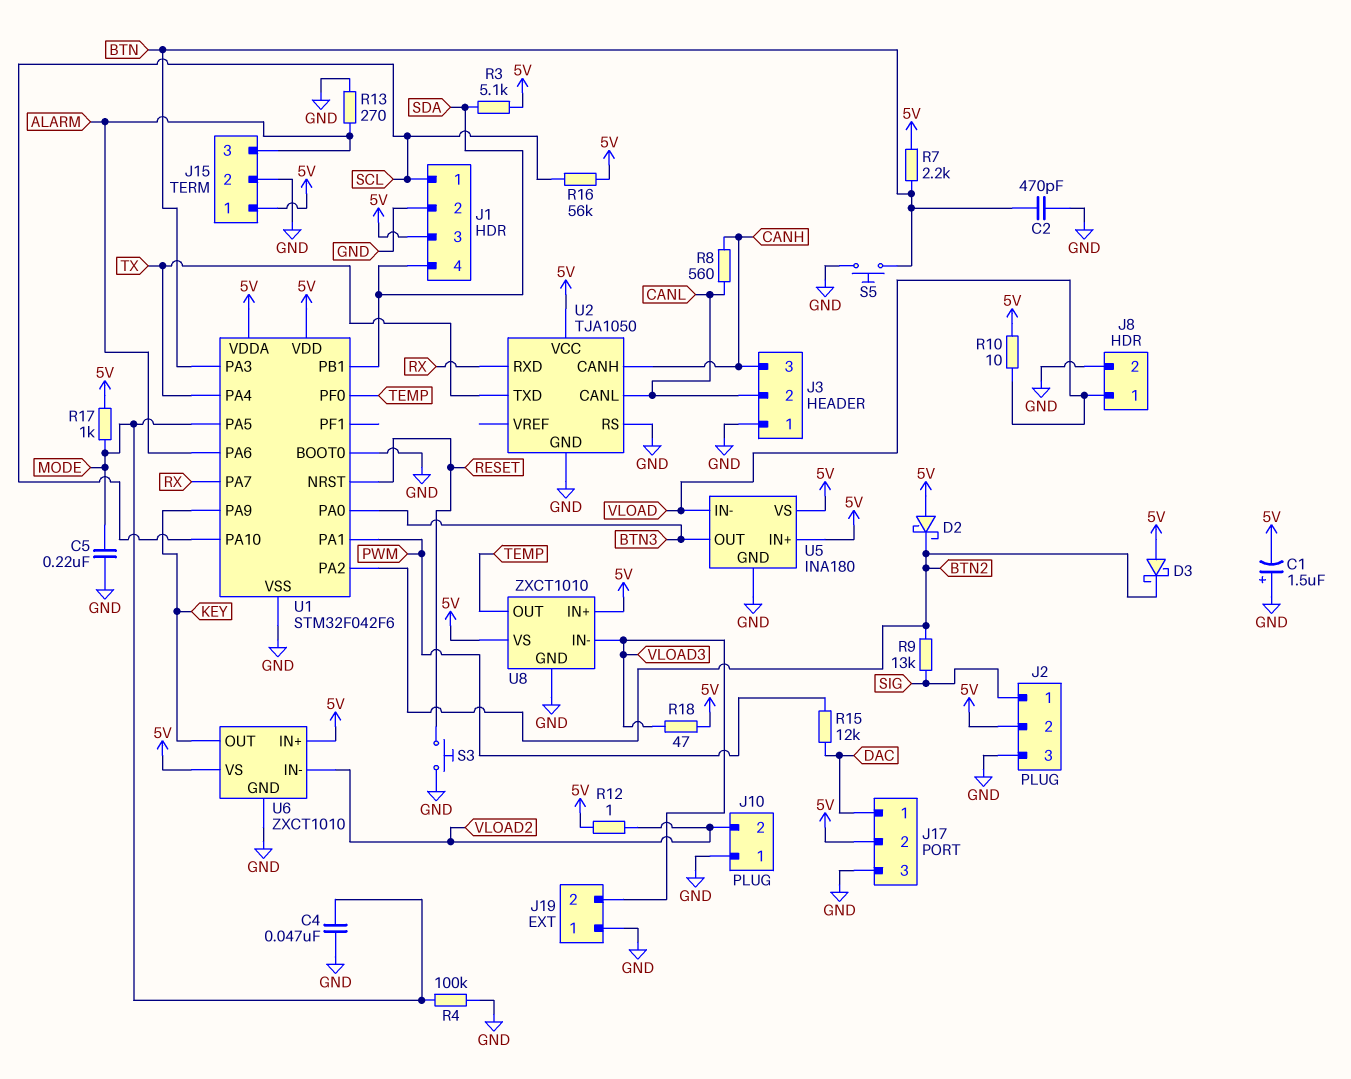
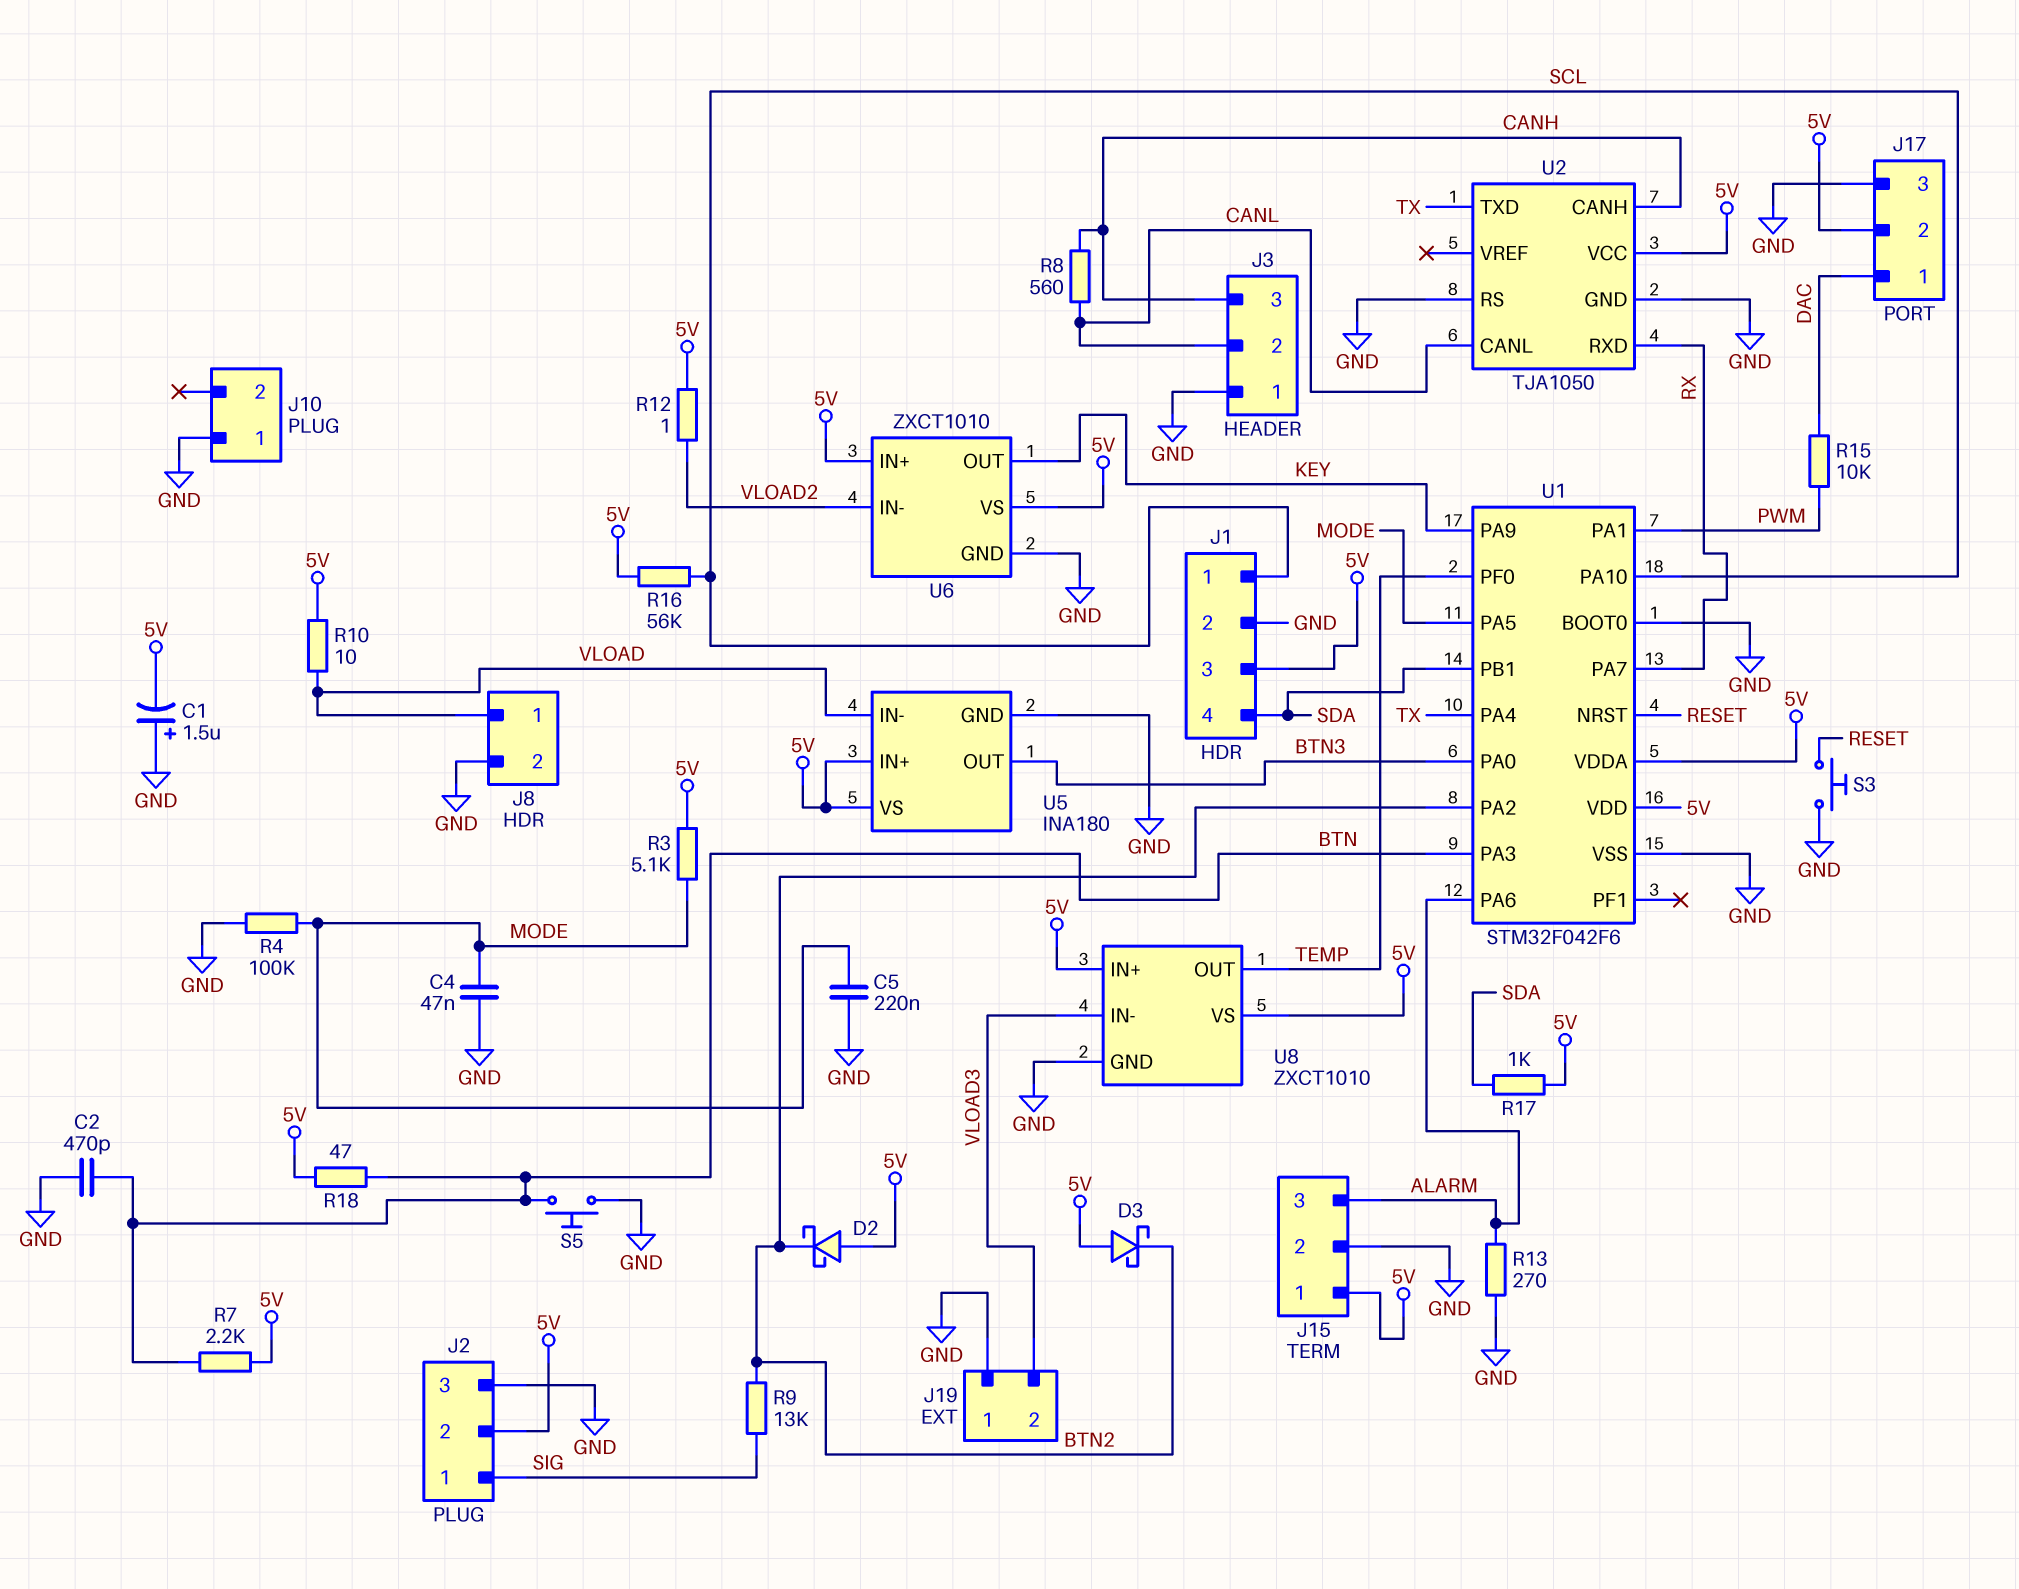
J10 pin 2: VLOAD2 -> none
R3: 5.1k (5V, SDA) -> 5.1k (5V, MODE)
R15: 12k (DAC, PWM) -> 10k (DAC, PWM)
R17: 1k (5V, MODE) -> 1k (5V, SDA)
R18: 47 (5V, VLOAD3) -> 47 (5V, BTN)

